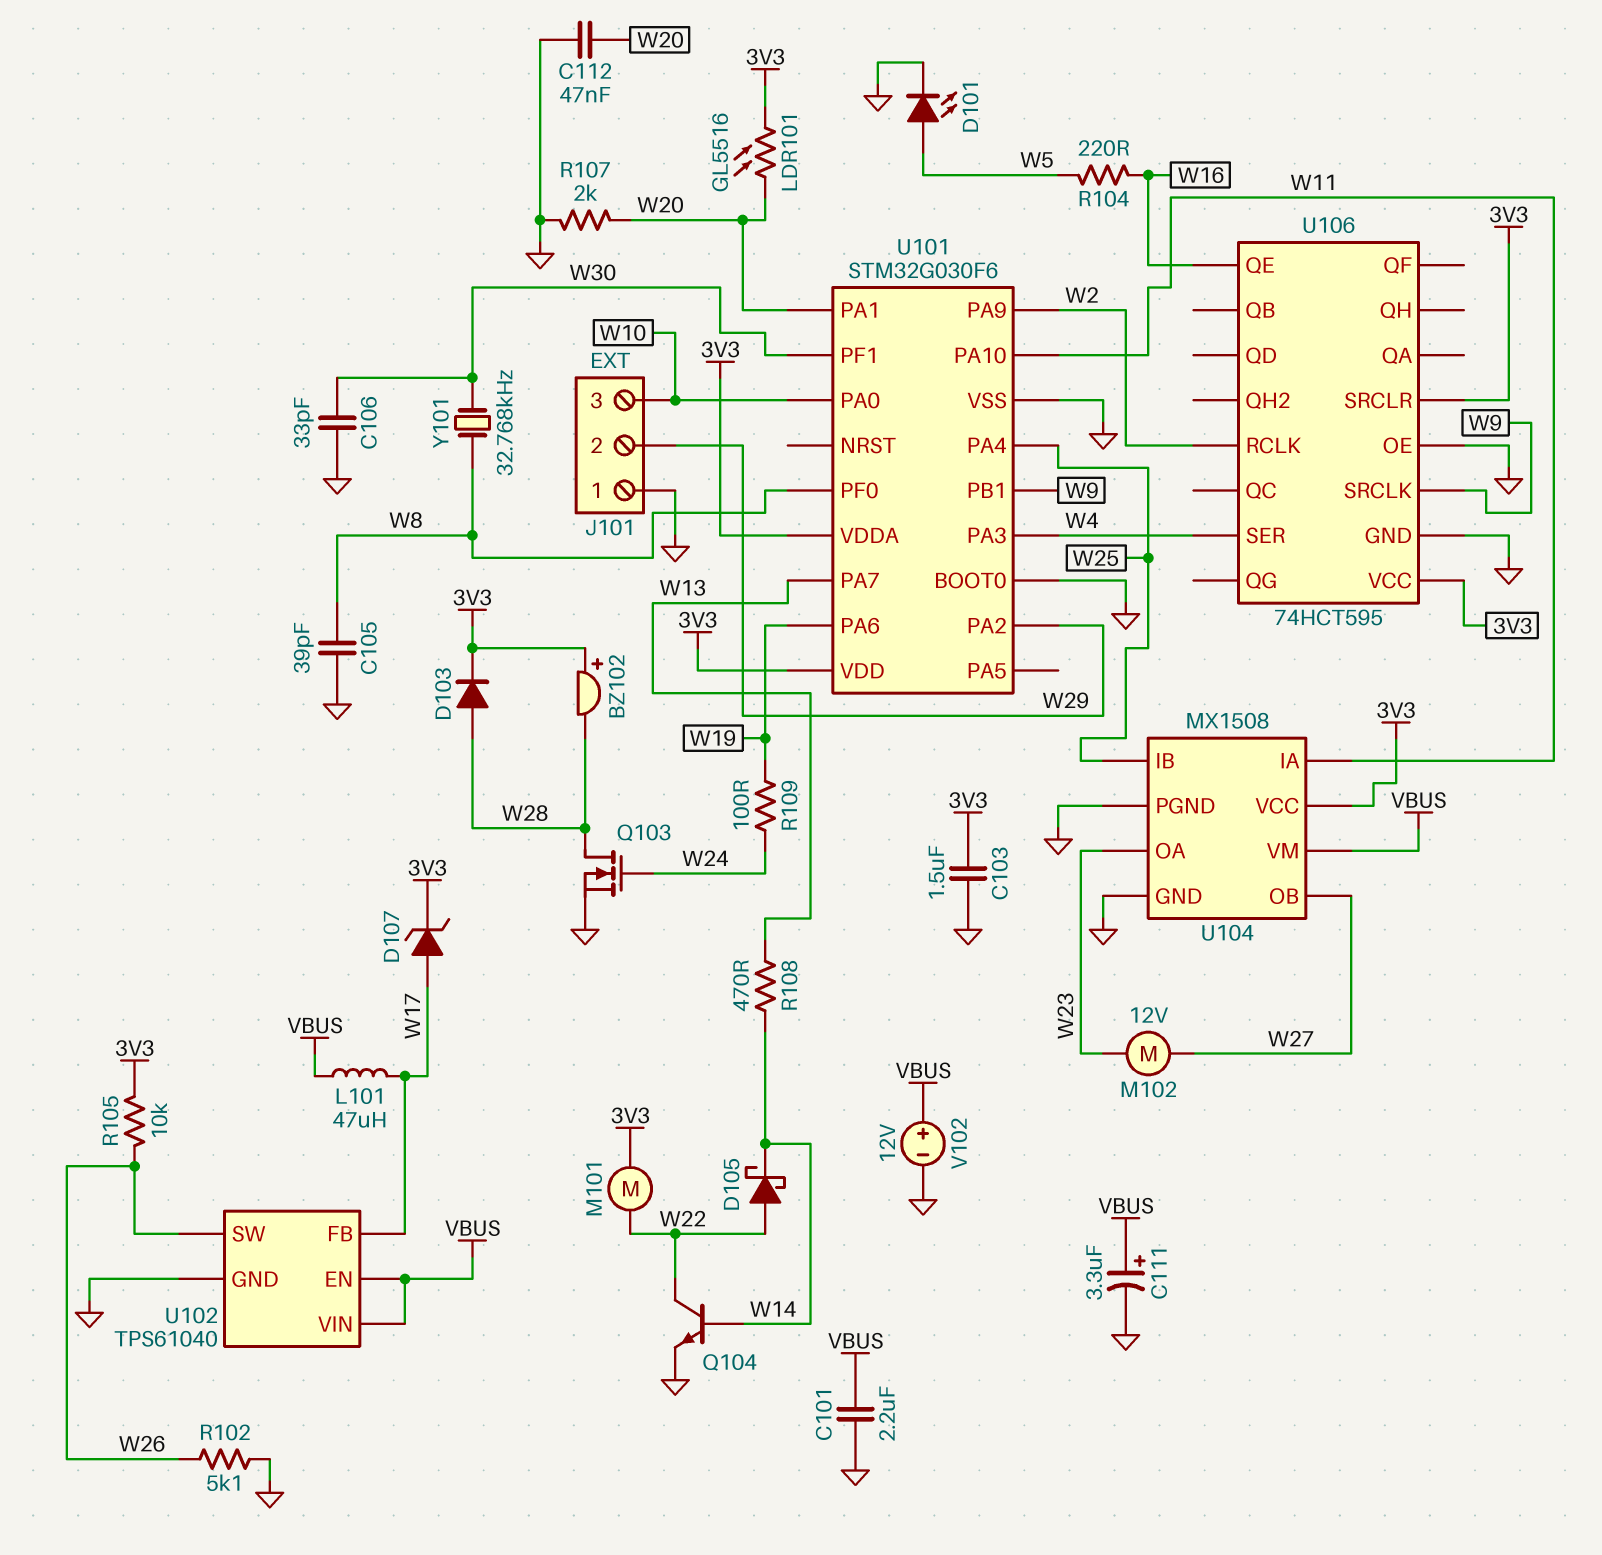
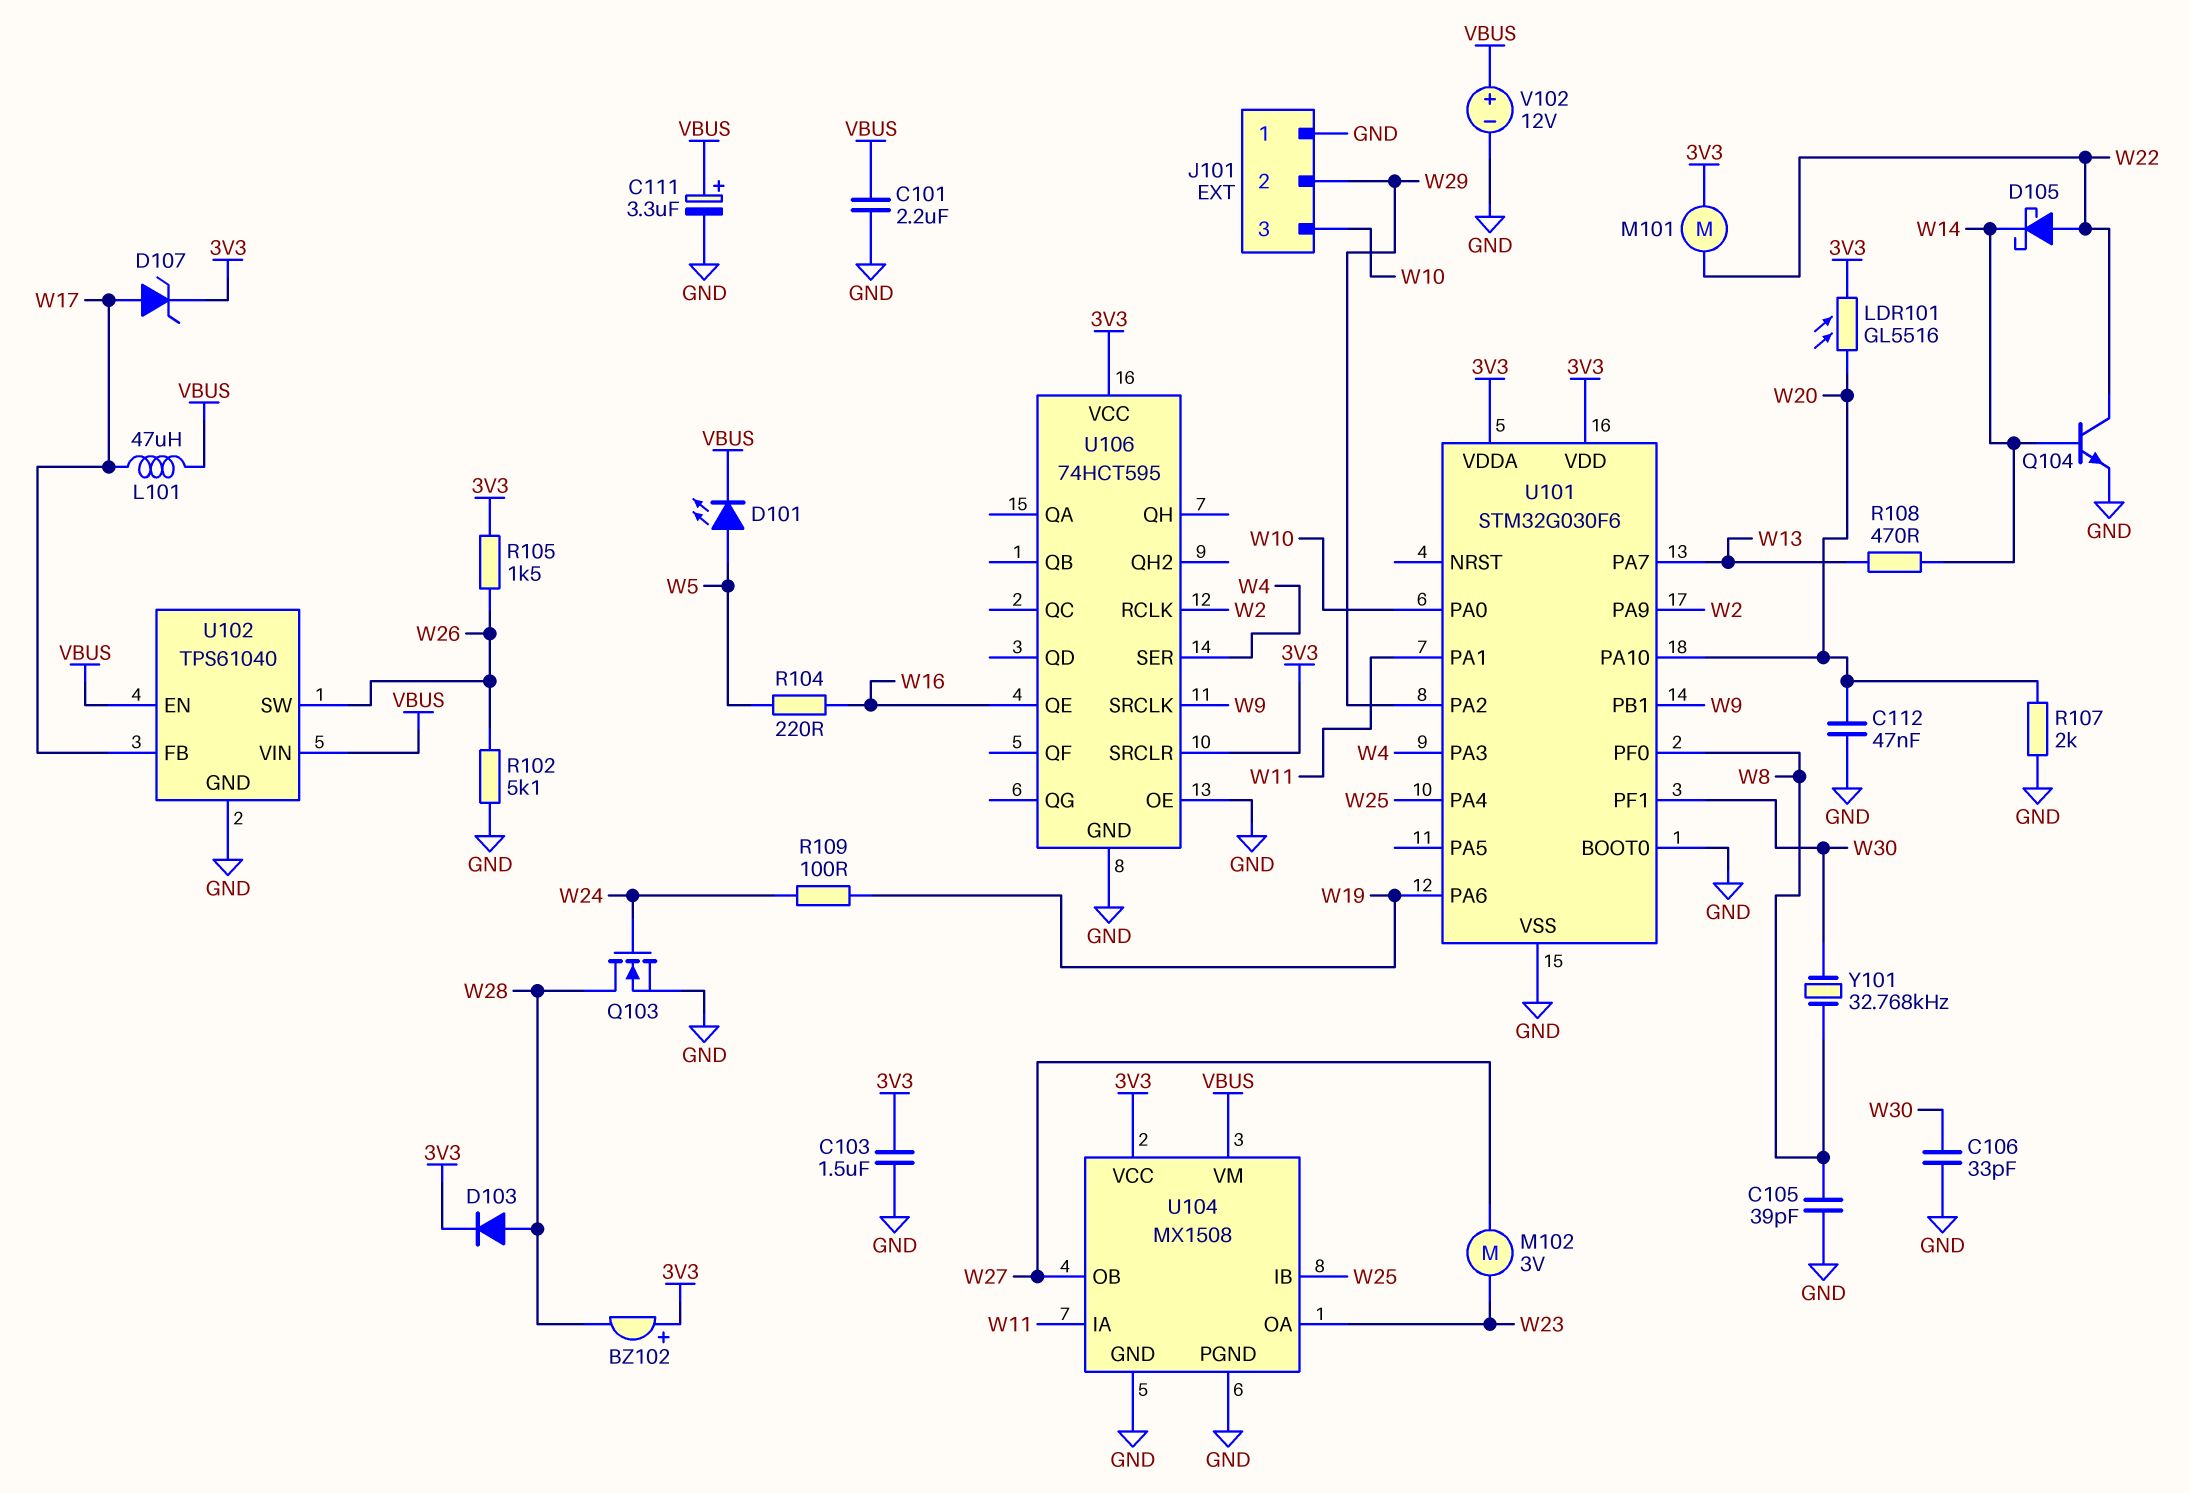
D101: LED (A W5, K GND) -> LED (A W5, K VBUS)
M102: motor 12V (W23, W27) -> motor 3V (W23, W27)
R105: 10k (3V3, W26) -> 1.5k (3V3, W26)
U101 pin PA1: W20 -> W11
U101 pin PA10: W11 -> W20

